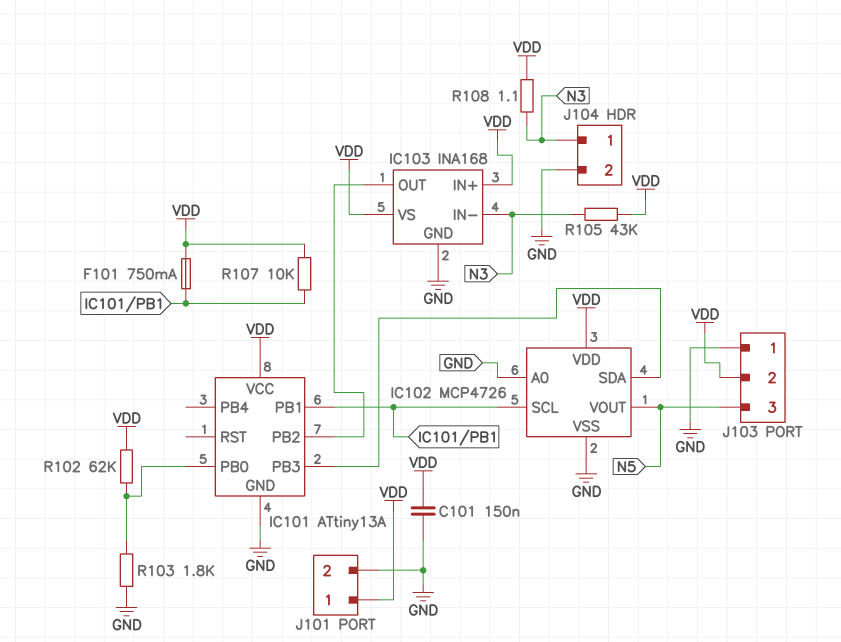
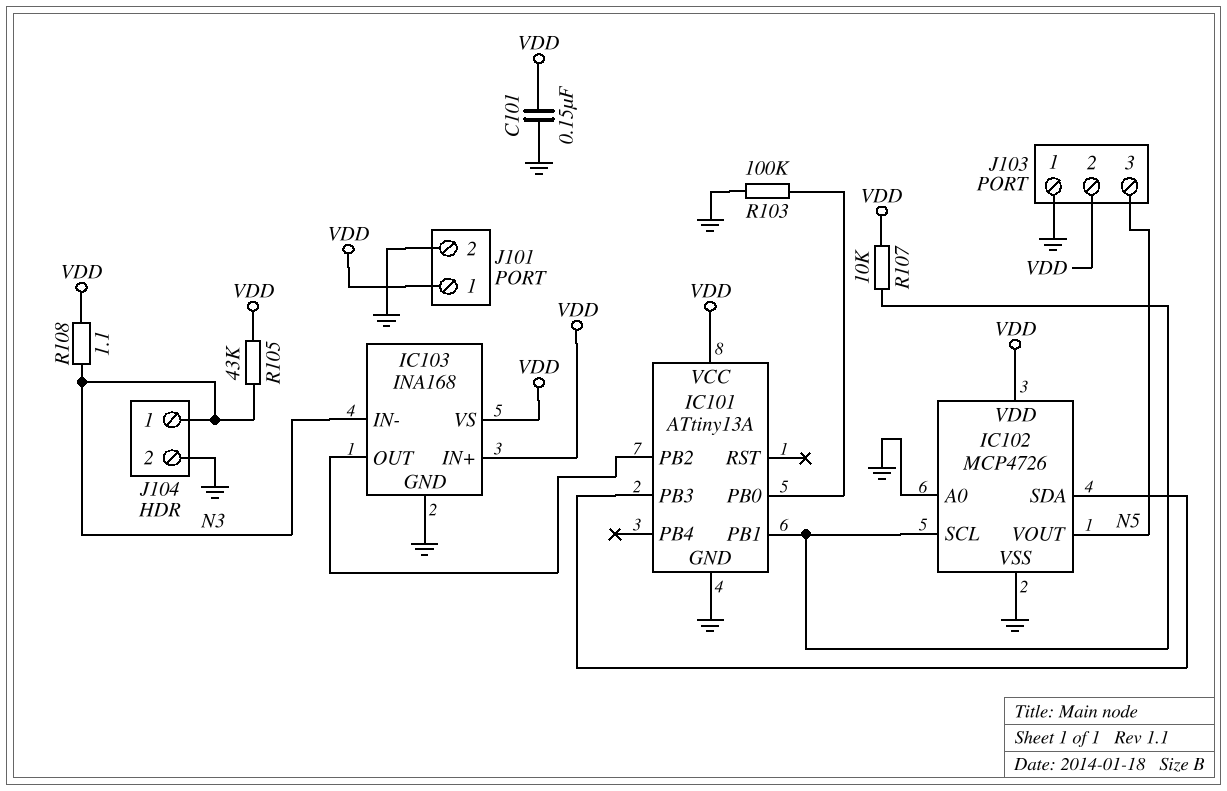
F101: 750mA (IC101/PB1, VDD) -> none
R102: 62k (IC101/PB0, VDD) -> none
R103: 1.8k (GND, IC101/PB0) -> 100k (GND, IC101/PB0)

